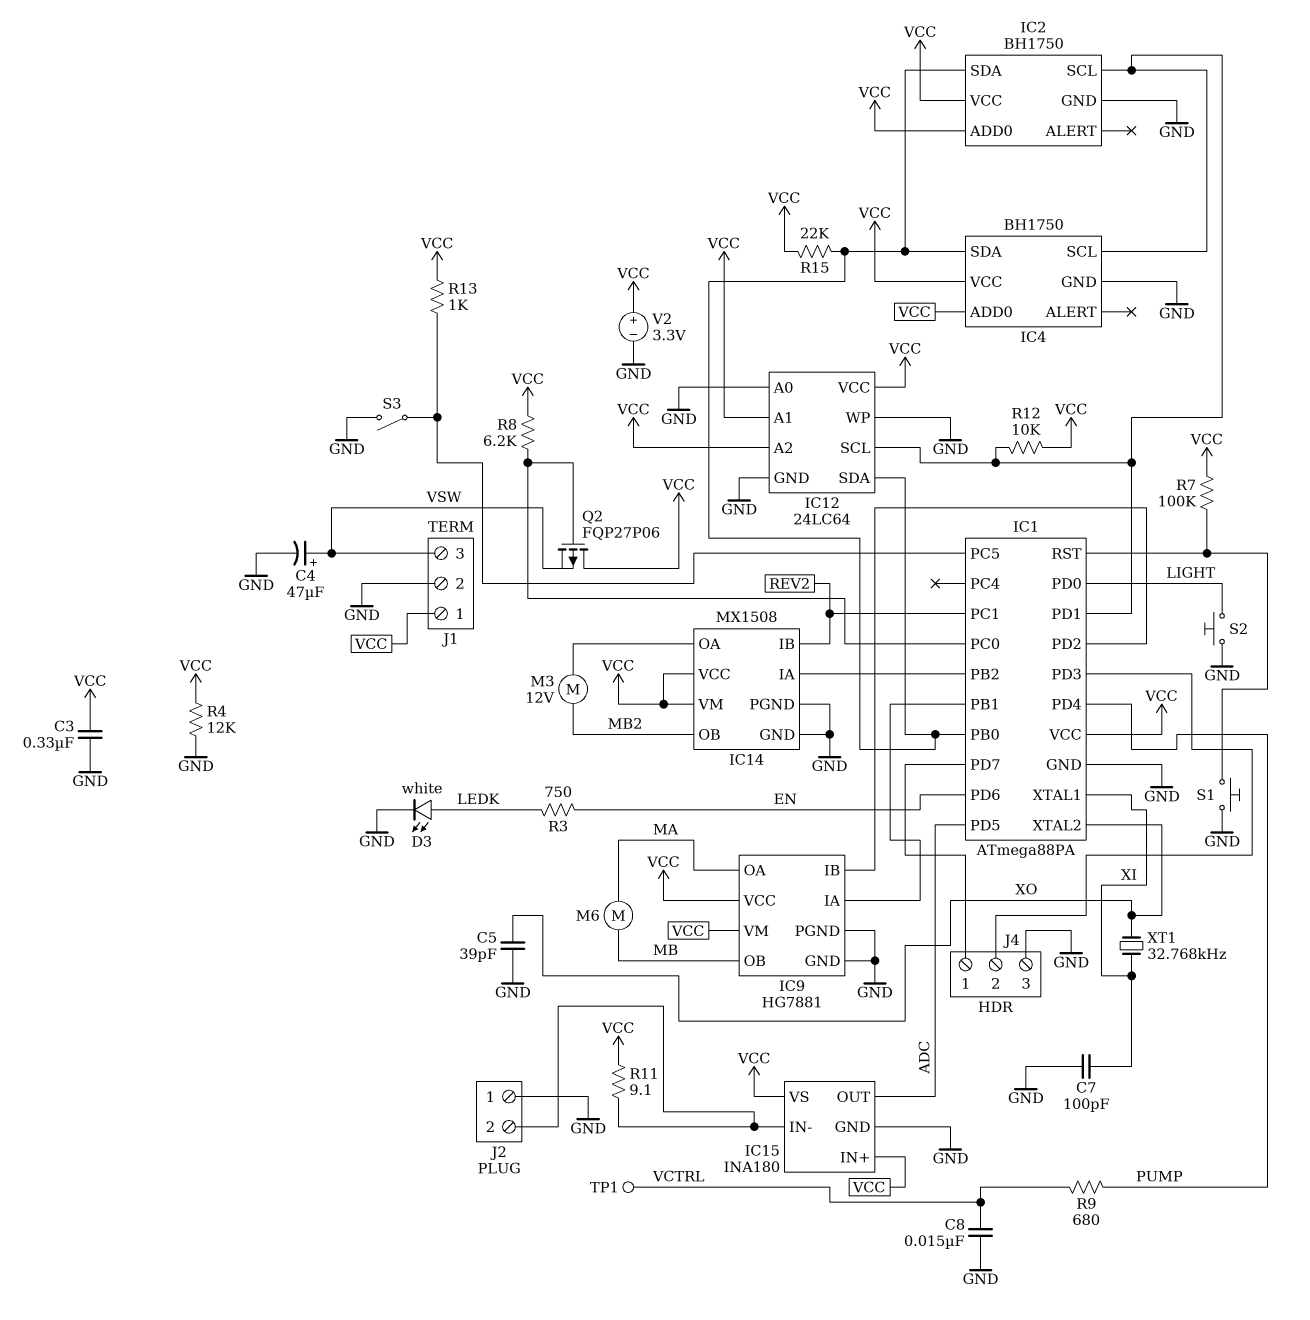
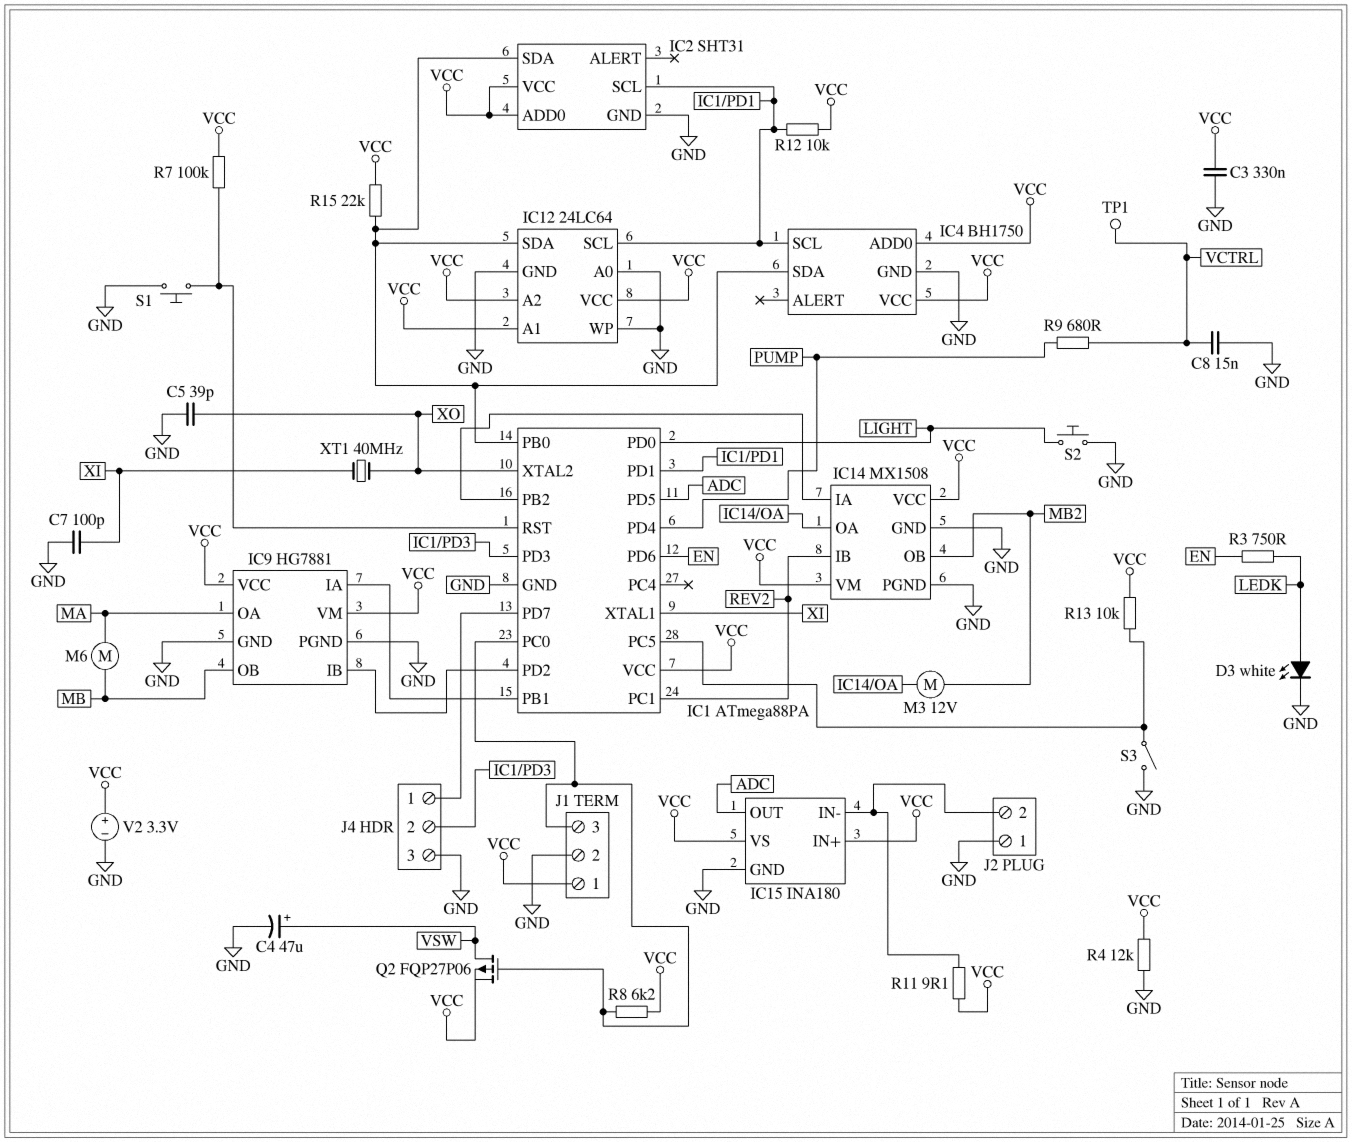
IC2: BH1750 -> SHT31
J1 pin 3: VSW -> IC1/PC0
Q2: PMOS FQP27P06 (G IC1/PC0, D VCC, S VSW) -> PMOS FQP27P06 (G IC1/PC0, D VSW, S VCC)
R13: 1k (IC1/PC5, VCC) -> 10k (IC1/PC5, VCC)
XT1: 32.768kHz (XI, XO) -> 40MHz (XI, XO)

